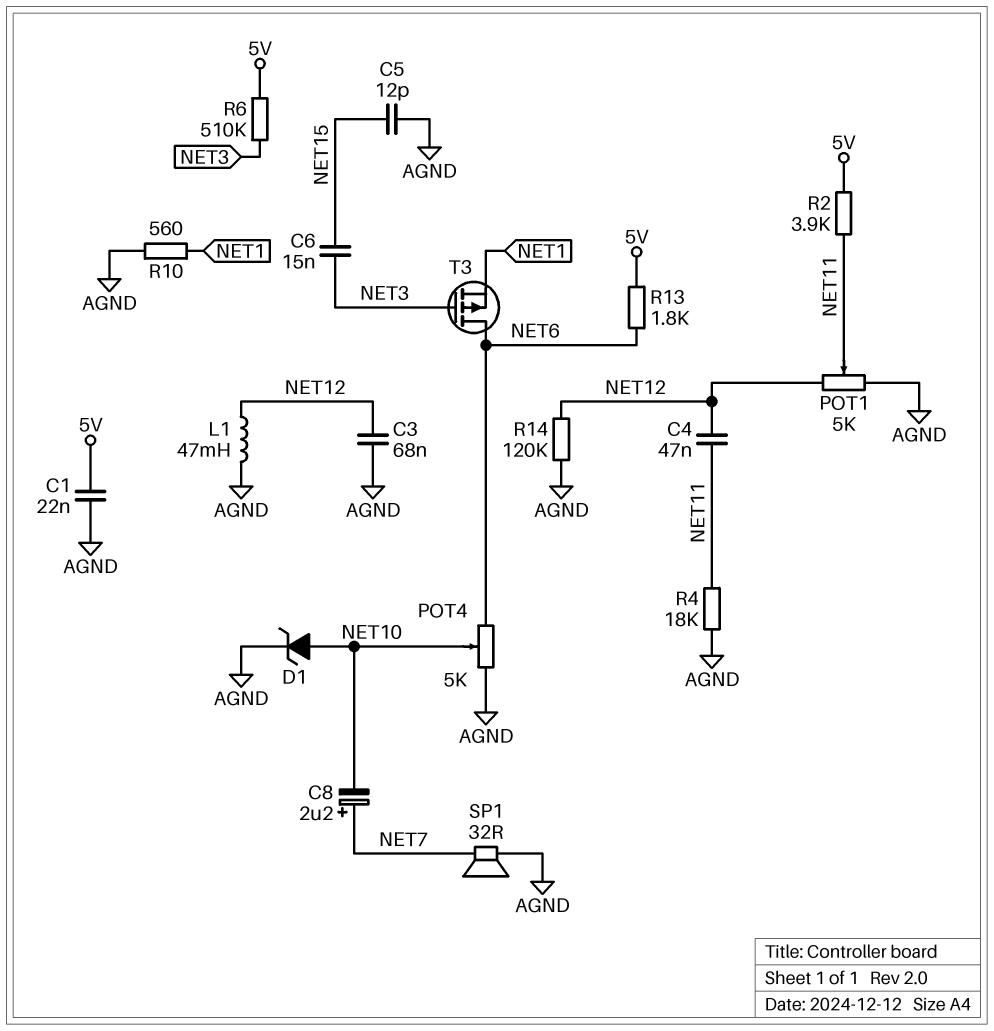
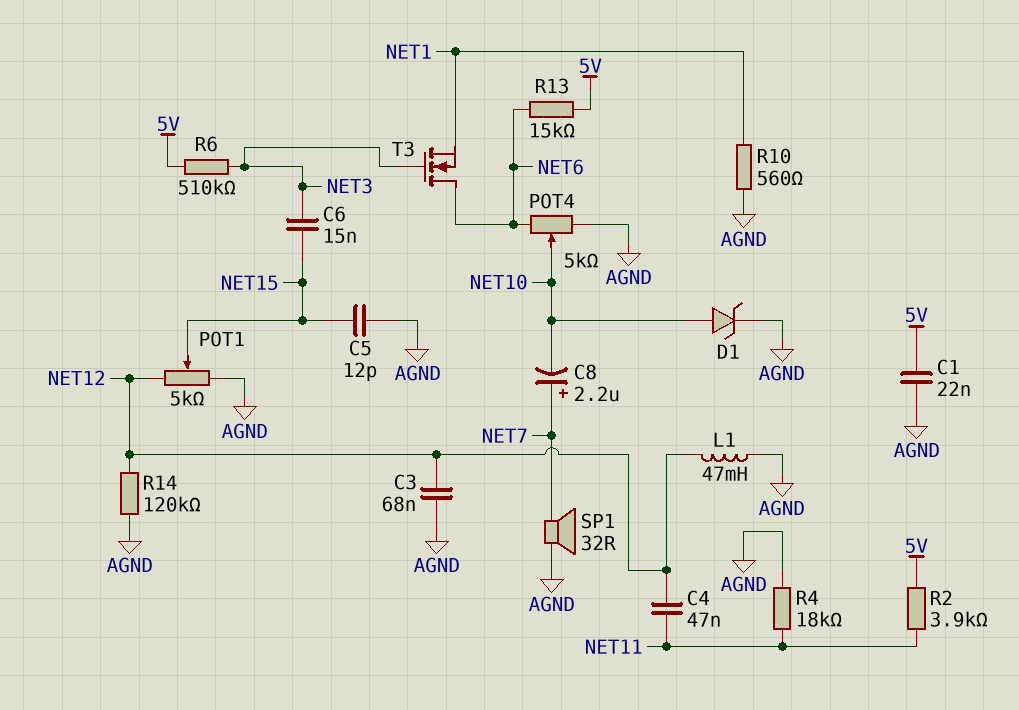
POT1: 5k (AGND, NET12, wiper NET11) -> 5k (AGND, NET12, wiper NET15)
R13: 1.8k (5V, NET6) -> 15k (5V, NET6)
T3: PMOS (G NET3, D NET6, S NET1) -> NMOS (G NET3, D NET6, S NET1)

